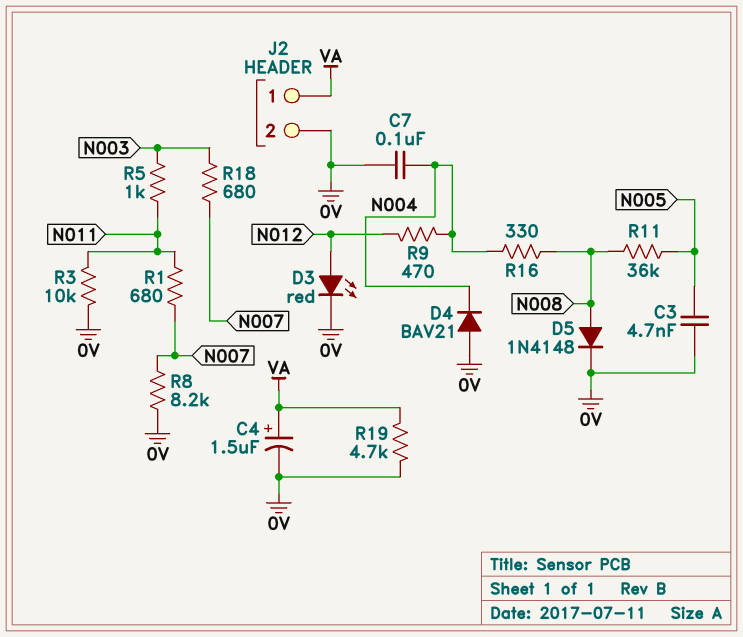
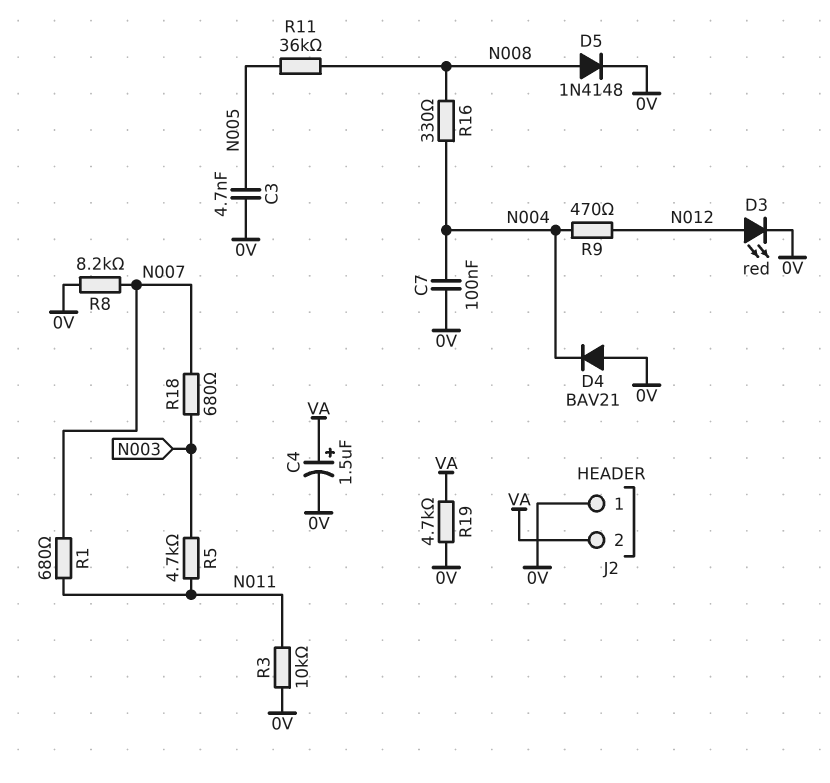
J2 pin 1: VA -> 0V
J2 pin 2: 0V -> VA
R5: 1k (N003, N011) -> 4.7k (N003, N011)

